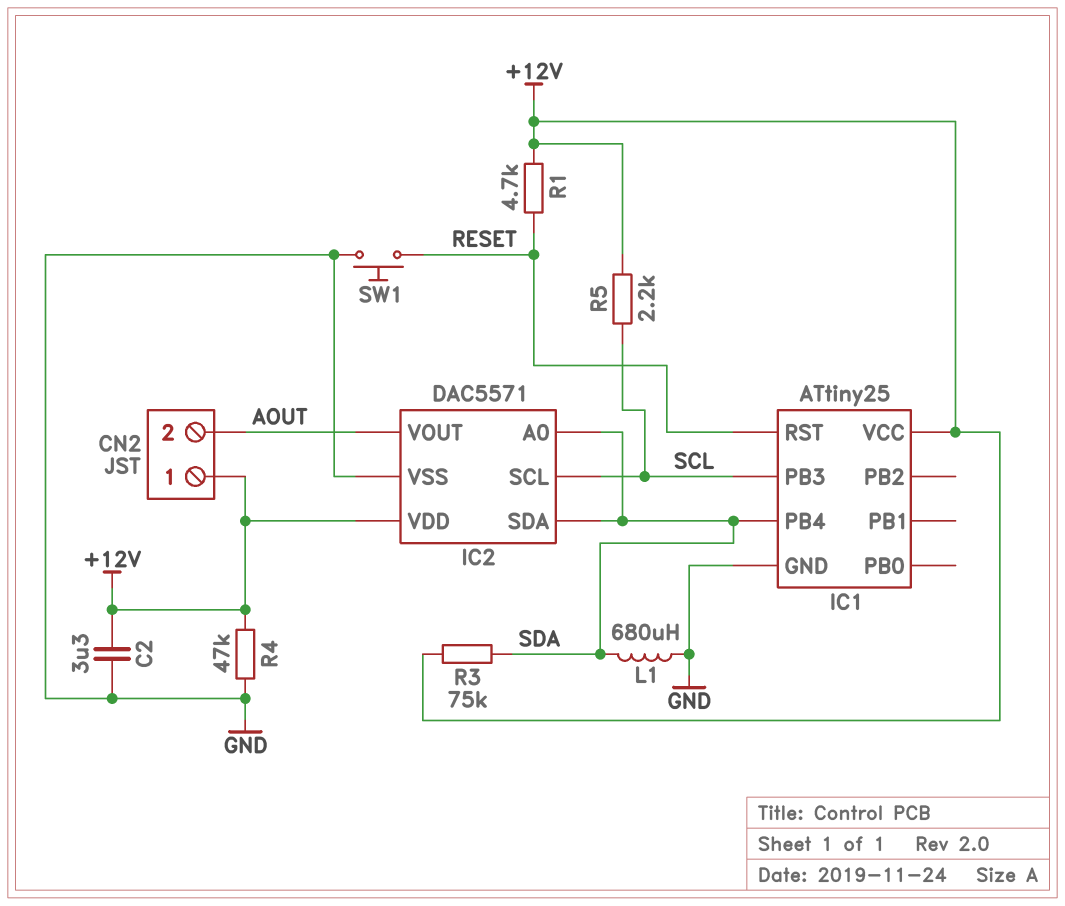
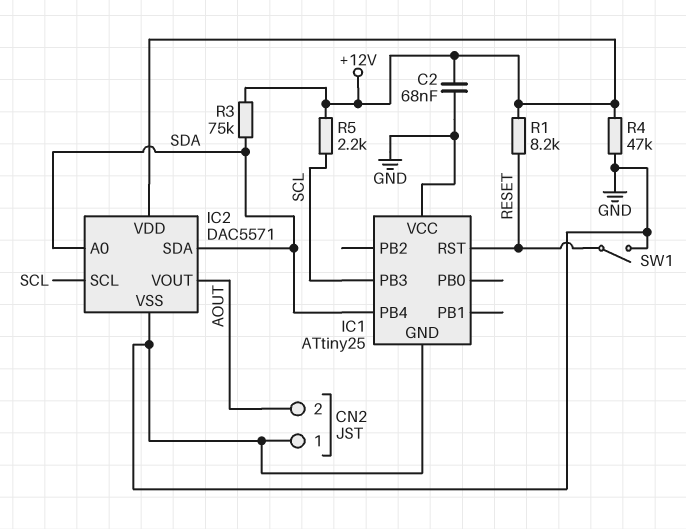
C2: 3.3uF (+12V, GND) -> 68nF (+12V, GND)
CN2 pin 1: +12V -> GND
IC1 pin VCC: +12V -> GND
L1: 680uH (GND, SDA) -> none
R1: 4.7k (+12V, RESET) -> 8.2k (+12V, RESET)
SW1: button (GND, RESET) -> switch (GND, RESET)

